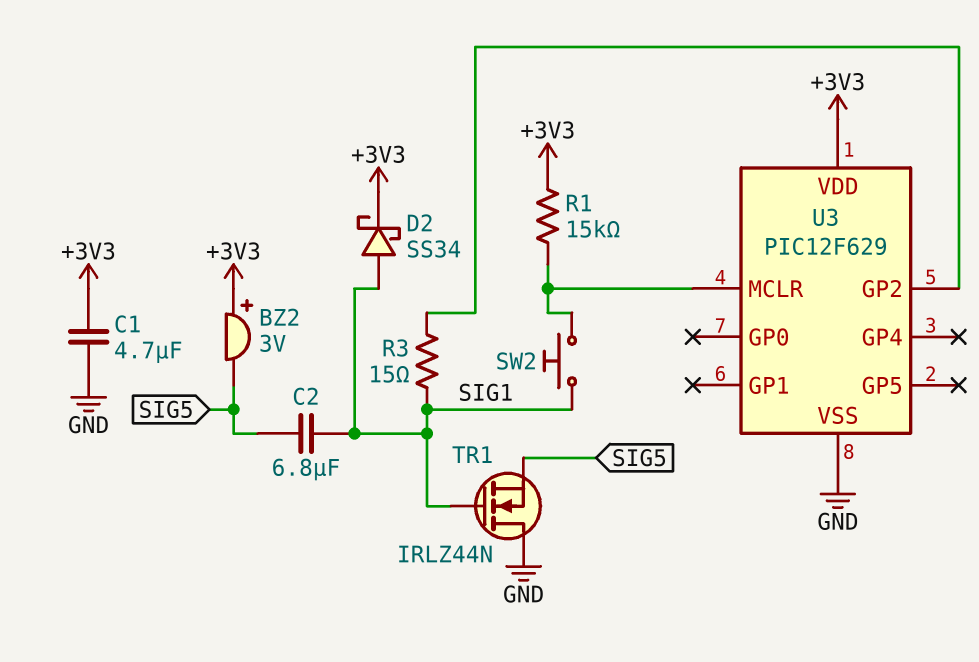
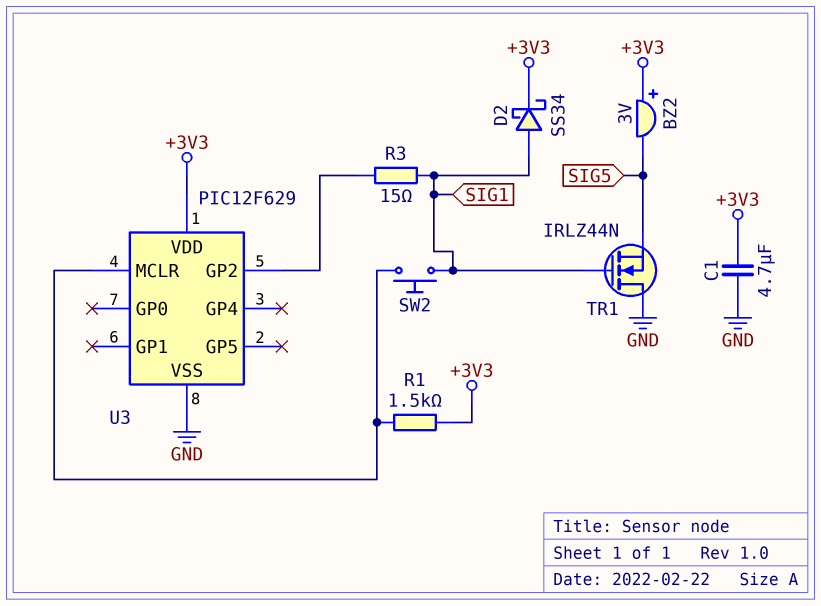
C2: 6.8uF (SIG1, SIG5) -> none
R1: 15k (+3V3, U3/MCLR) -> 1.5k (+3V3, U3/MCLR)

